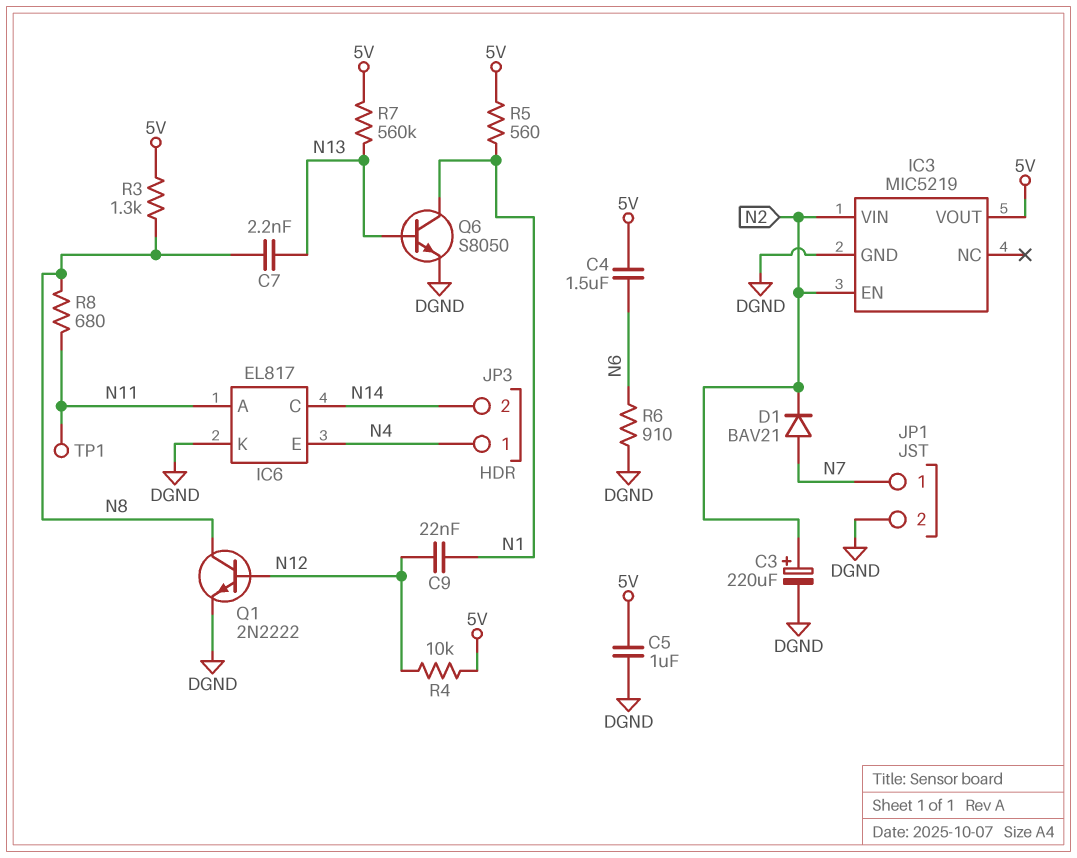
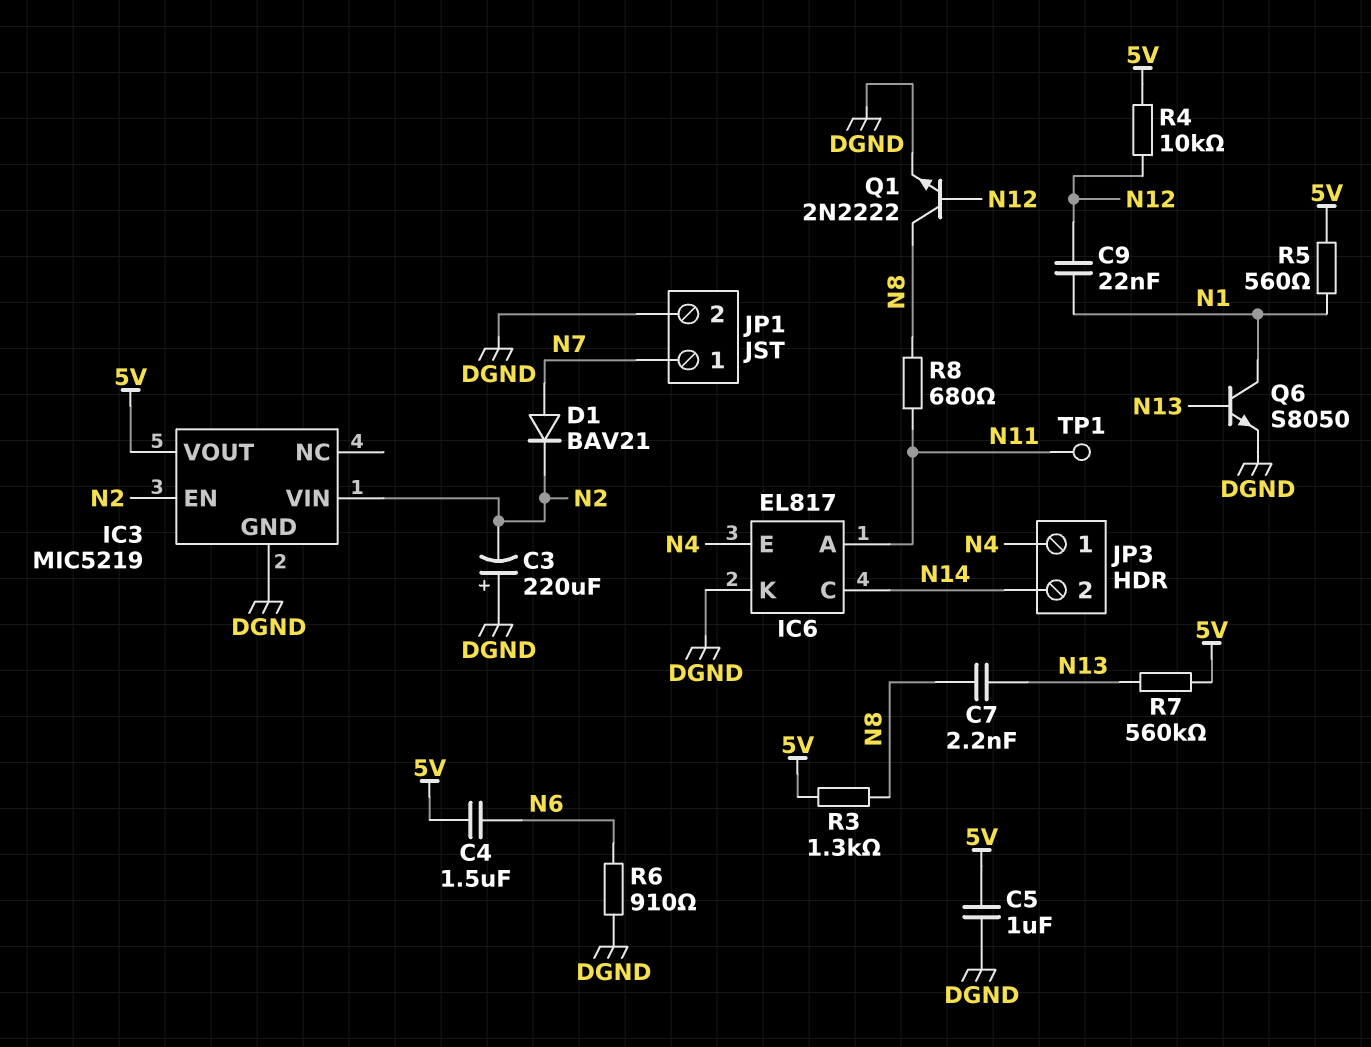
C3: 220uF (plus N2, minus DGND) -> 220uF (plus DGND, minus N2)

